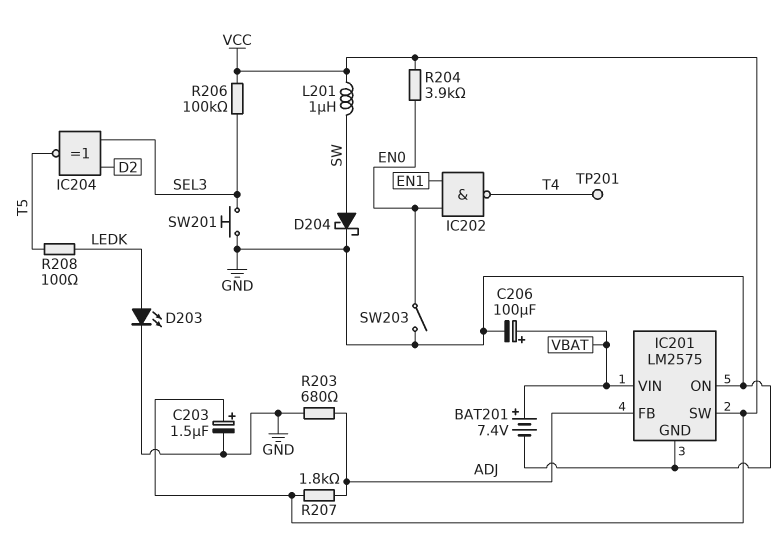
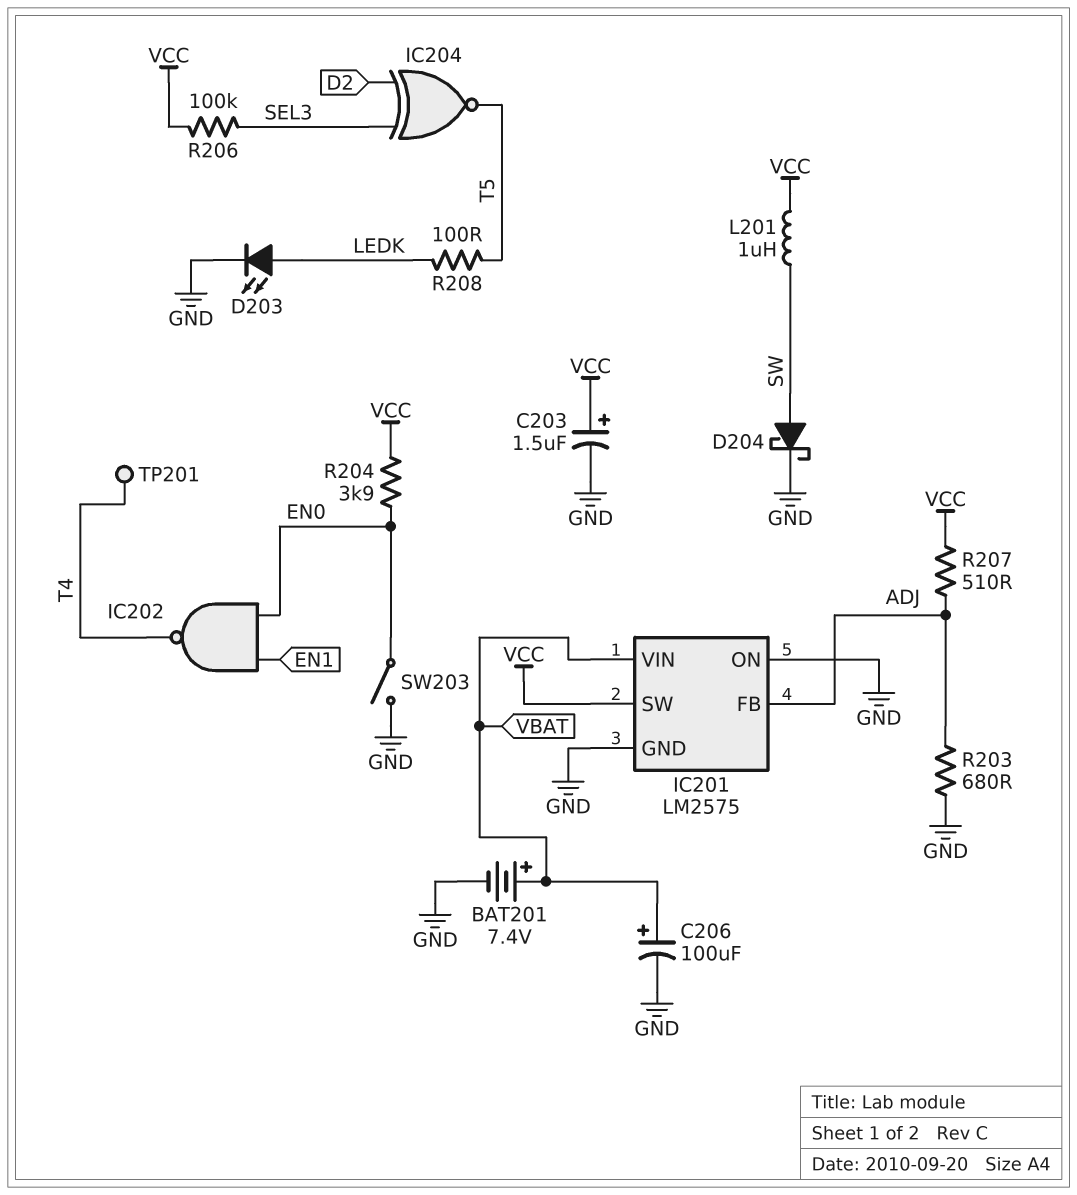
R207: 1.8k (ADJ, VCC) -> 510 (ADJ, VCC)
SW201: button (GND, SEL3) -> none

